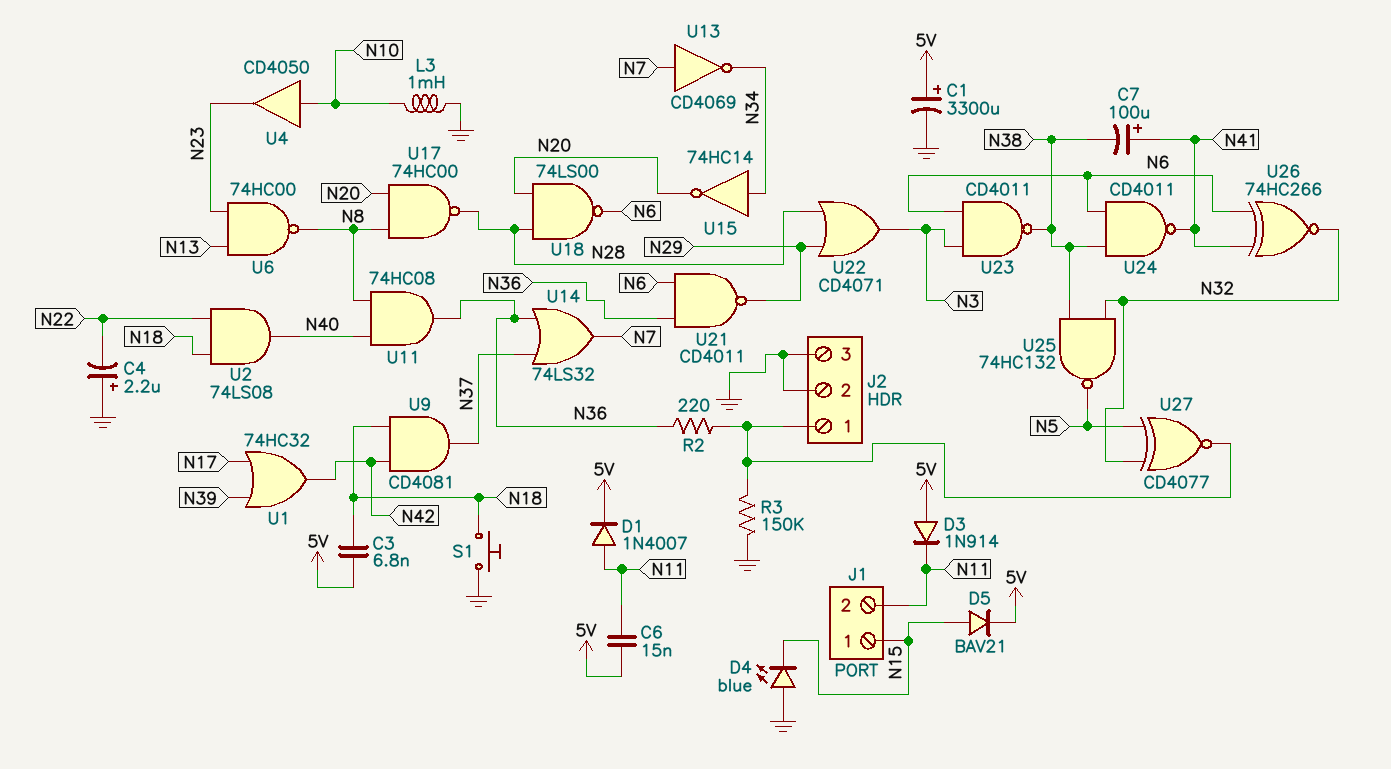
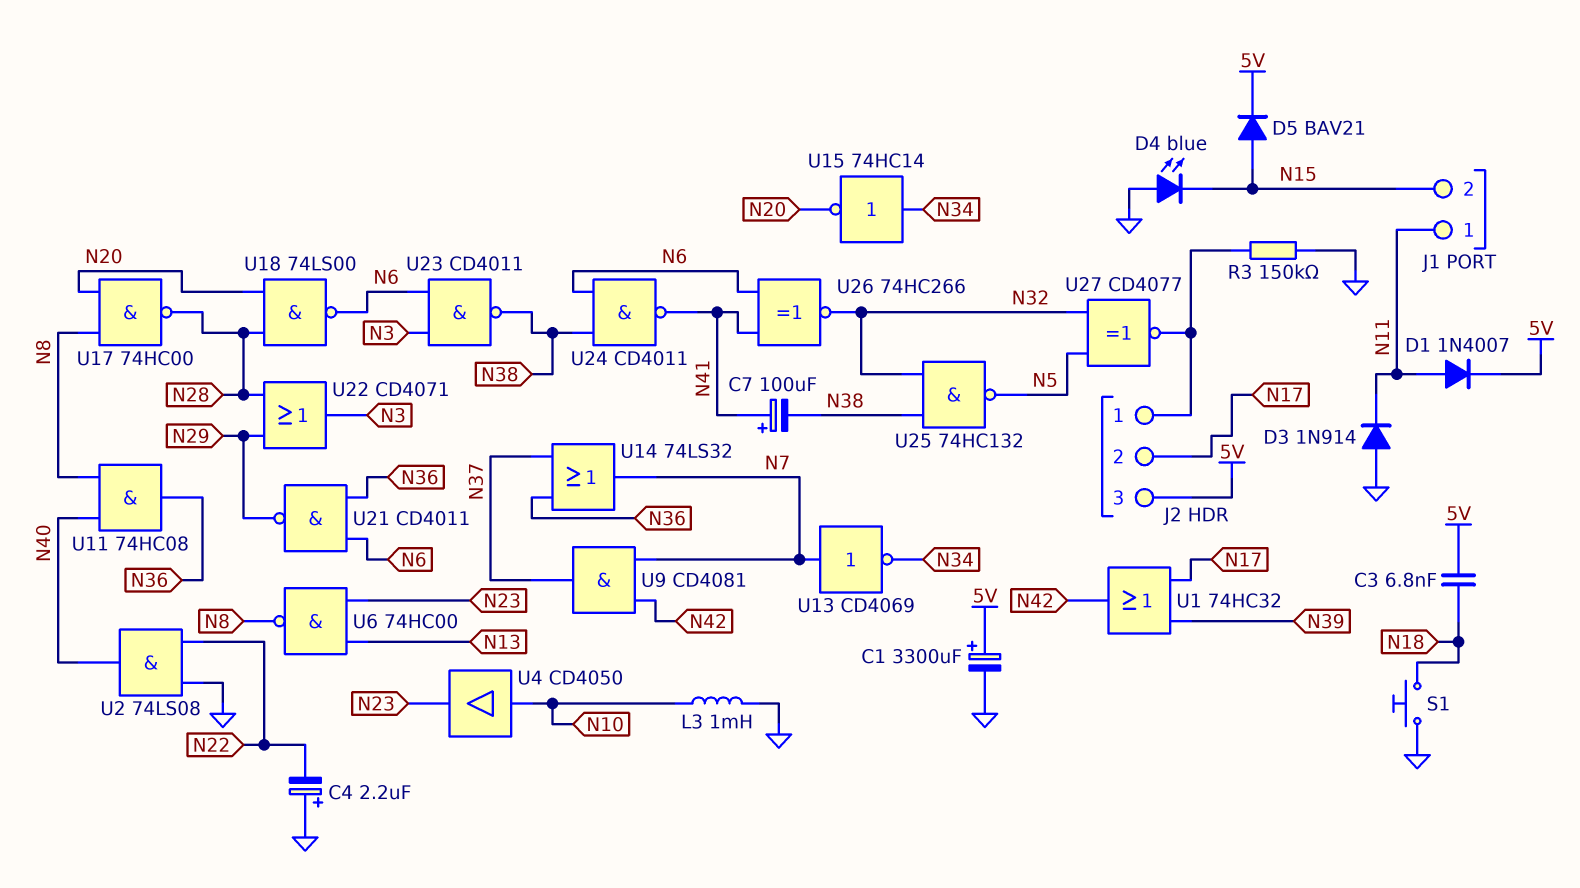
C6: 15nF (5V, N11) -> none
D3: diode 1N914 (A 5V, K N11) -> diode 1N914 (A GND, K N11)
J1 pin 1: N15 -> N11
J1 pin 2: N11 -> N15
J2 pin 2: GND -> N17
J2 pin 3: GND -> 5V
R2: 220 (J2/1, N36) -> none
U2: AND 74LS08 (in N18, in N22, out N40) -> AND 74LS08 (in GND, in N22, out N40)
U9: AND CD4081 (in N18, in N42, out N37) -> AND CD4081 (in N7, in N42, out N37)

